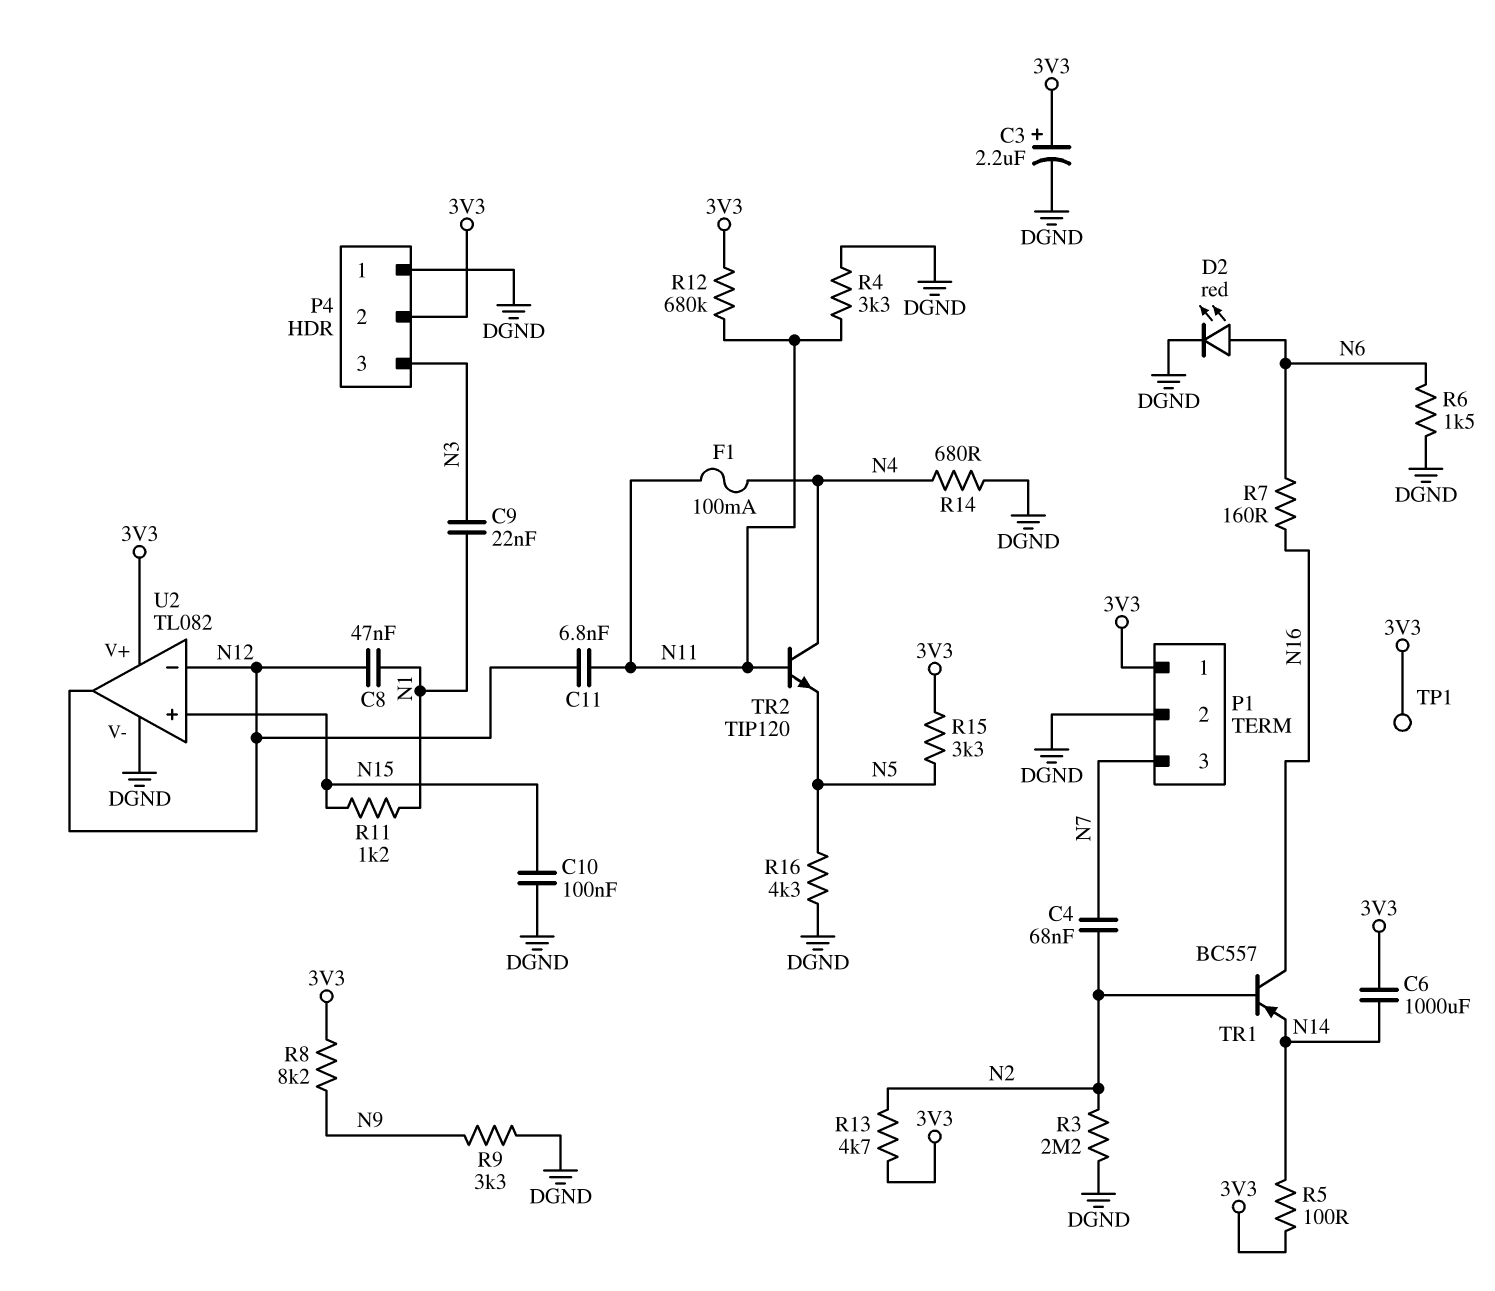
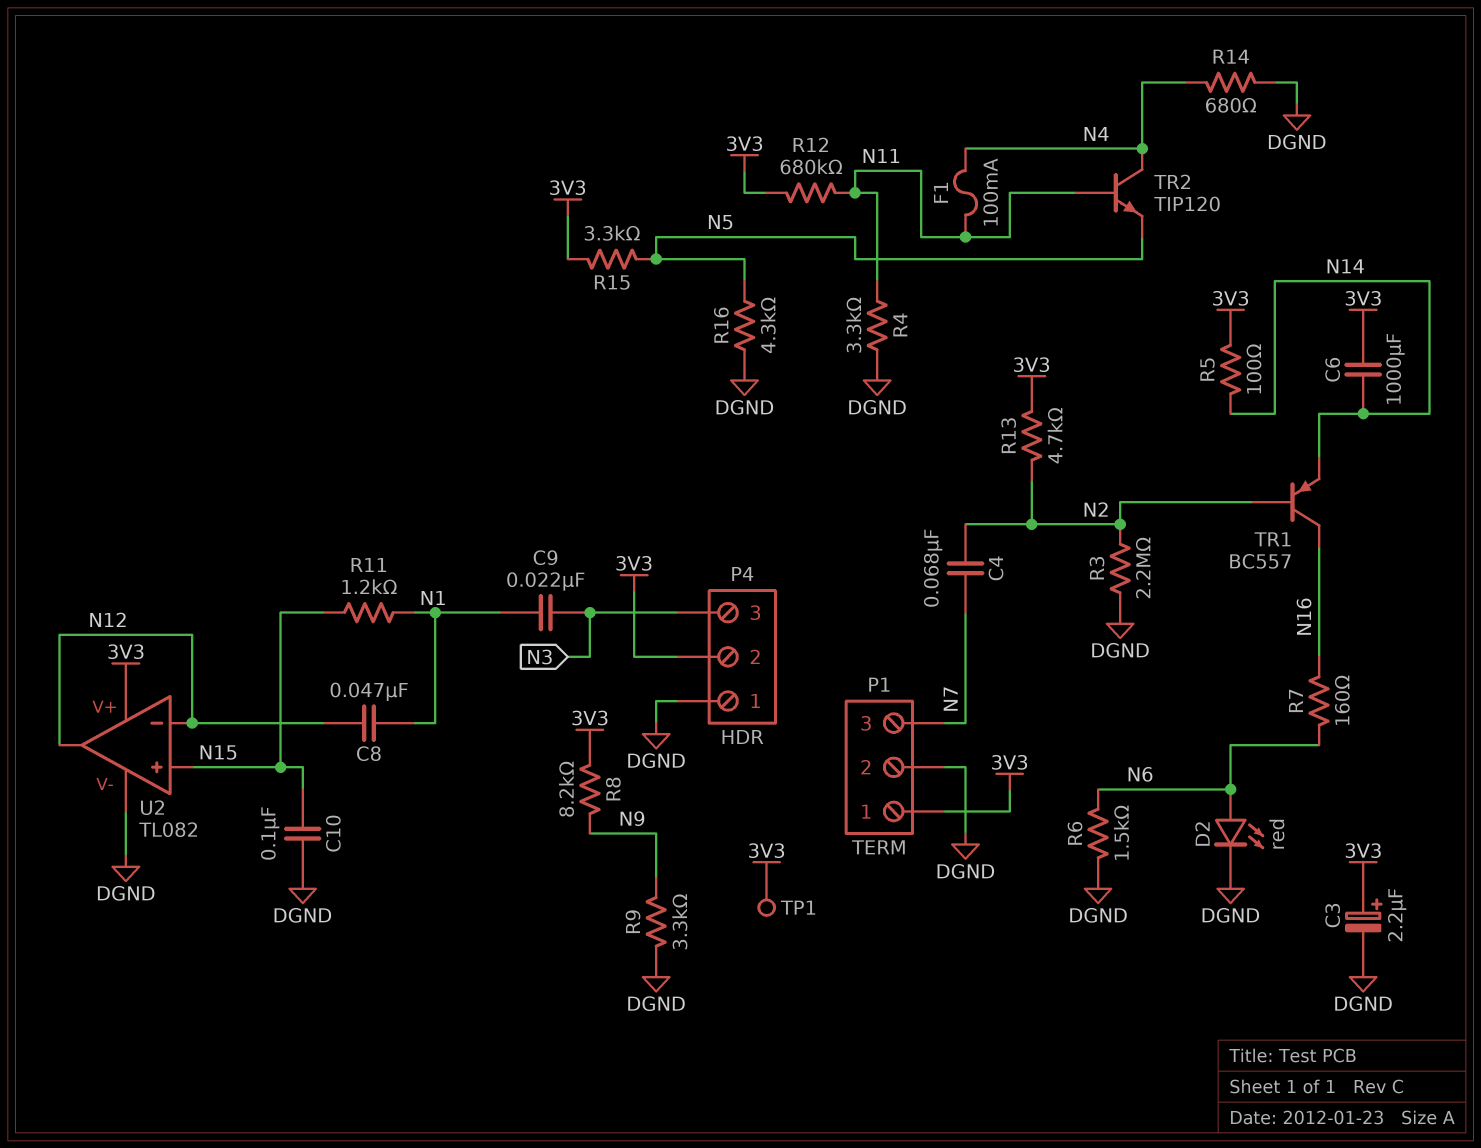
C11: 6.8nF (N11, N12) -> none

